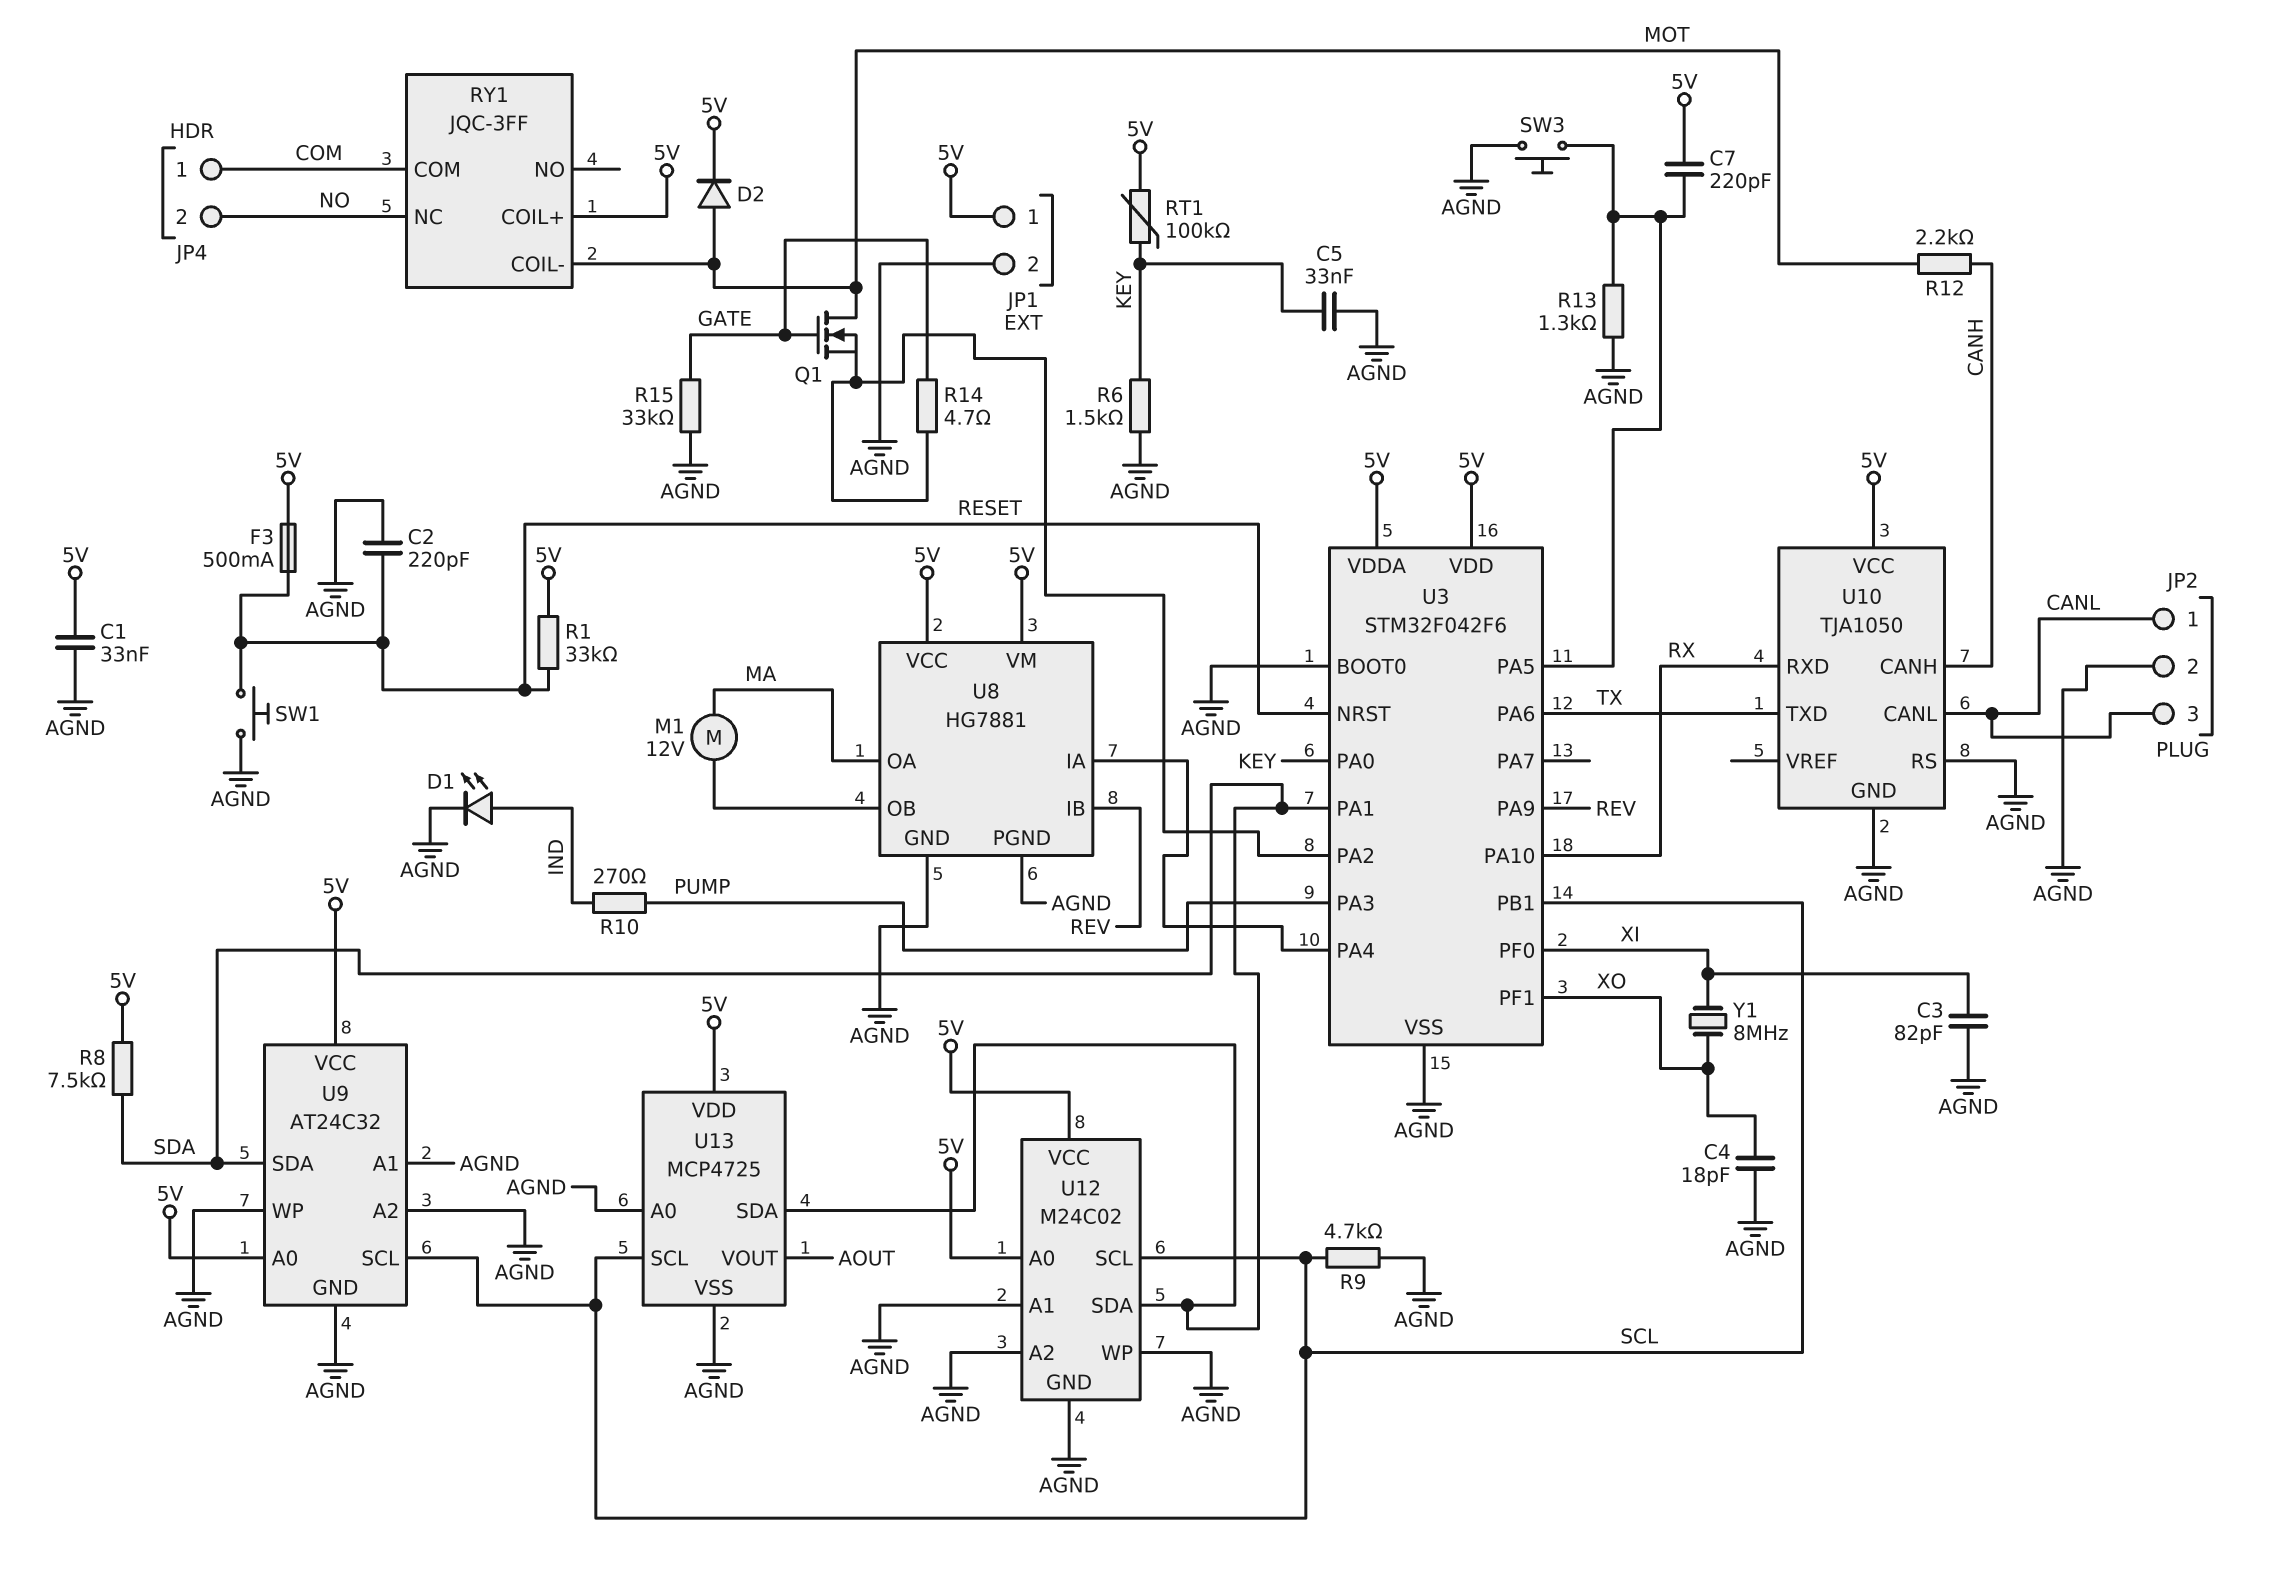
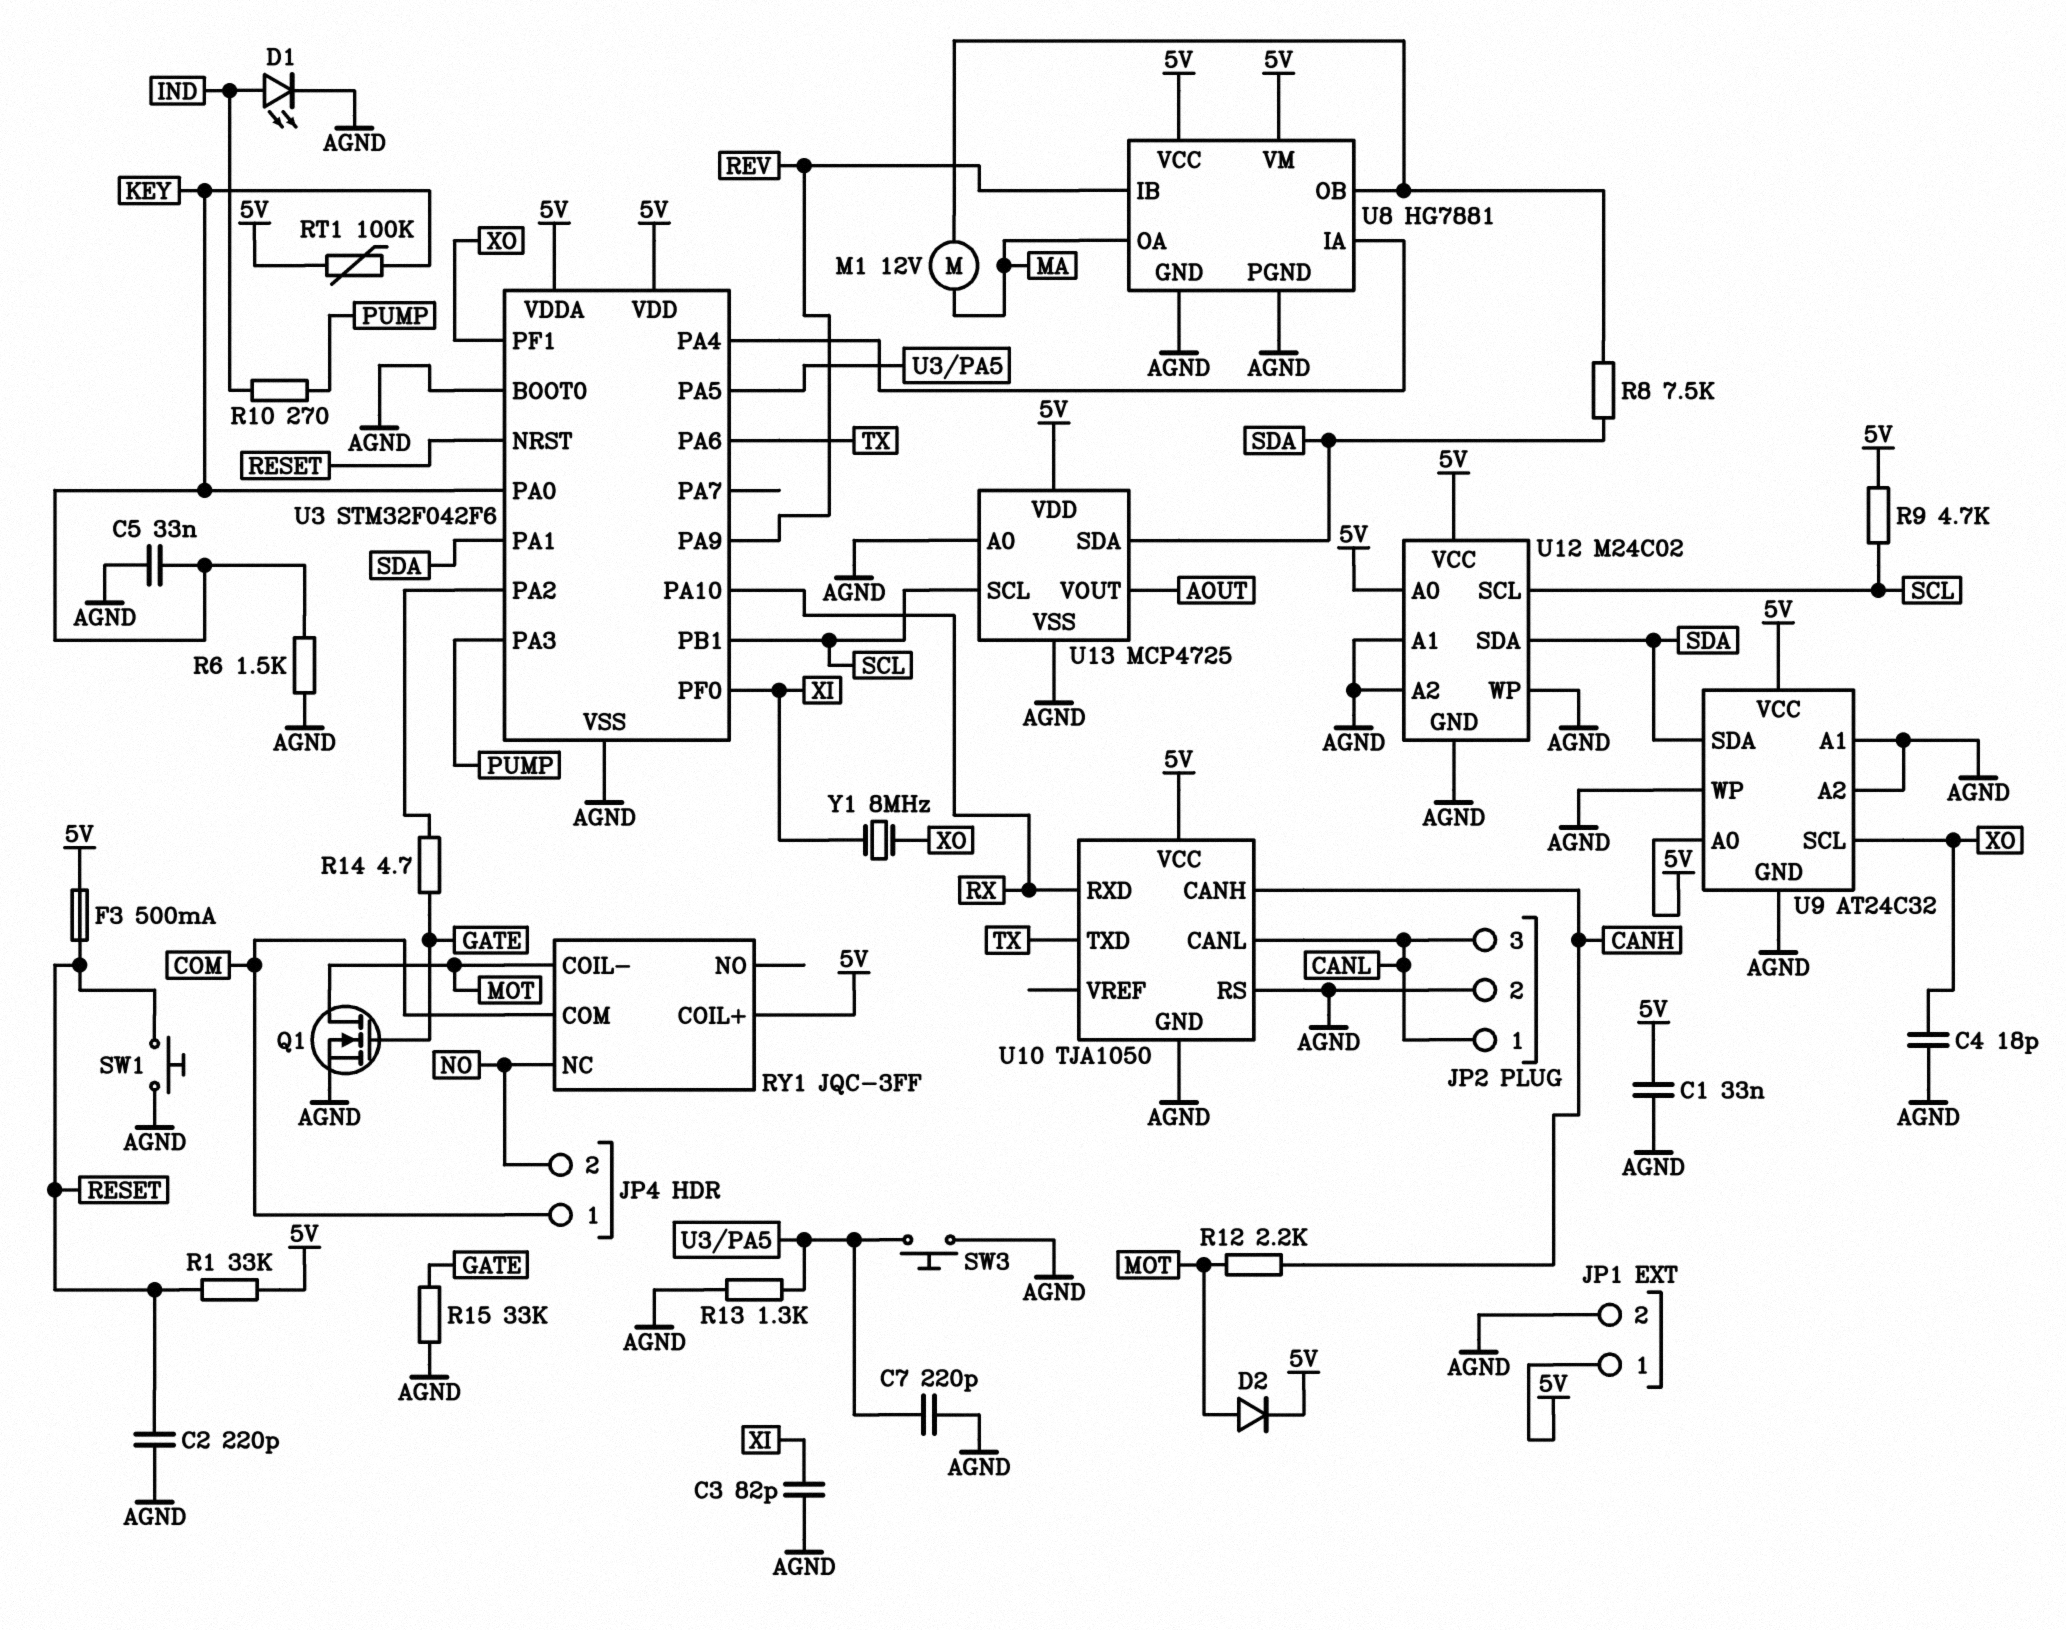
C7: 220pF (5V, U3/PA5) -> 220pF (AGND, U3/PA5)
Q1: NMOS (G GATE, D MOT, S U3/PA2) -> NMOS (G GATE, D MOT, S AGND)
R8: 7.5k (5V, SDA) -> 7.5k (SDA, U8/OB)
R9: 4.7k (AGND, SCL) -> 4.7k (5V, SCL)
U9 pin SCL: SCL -> XO

